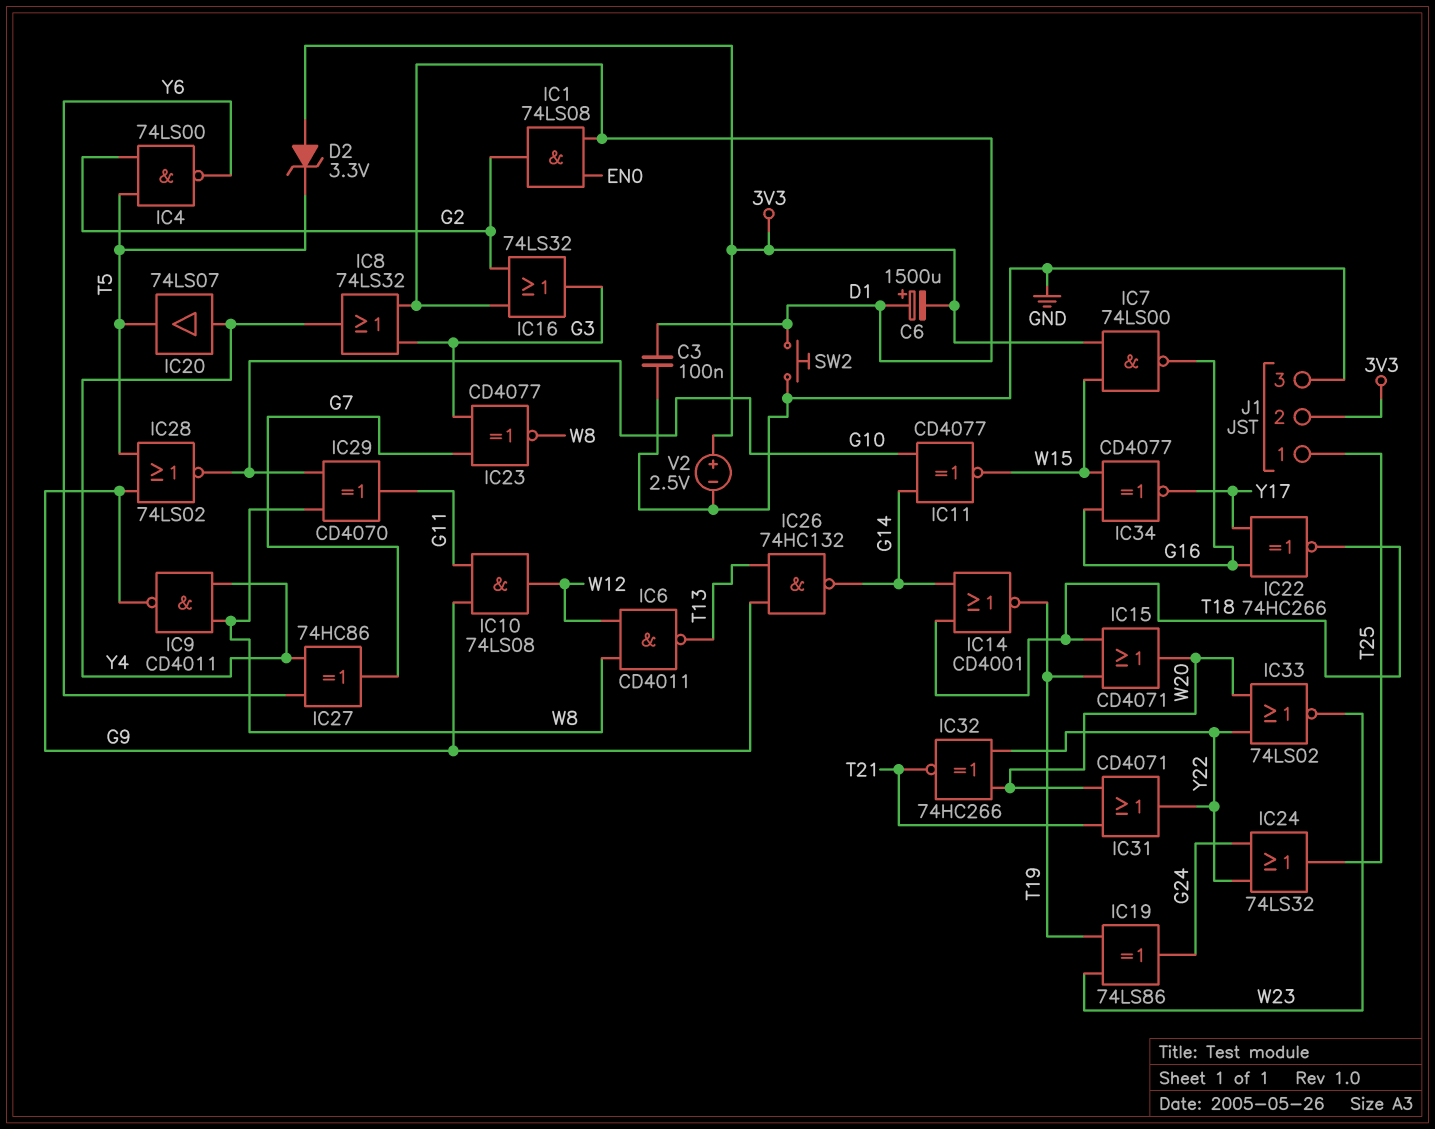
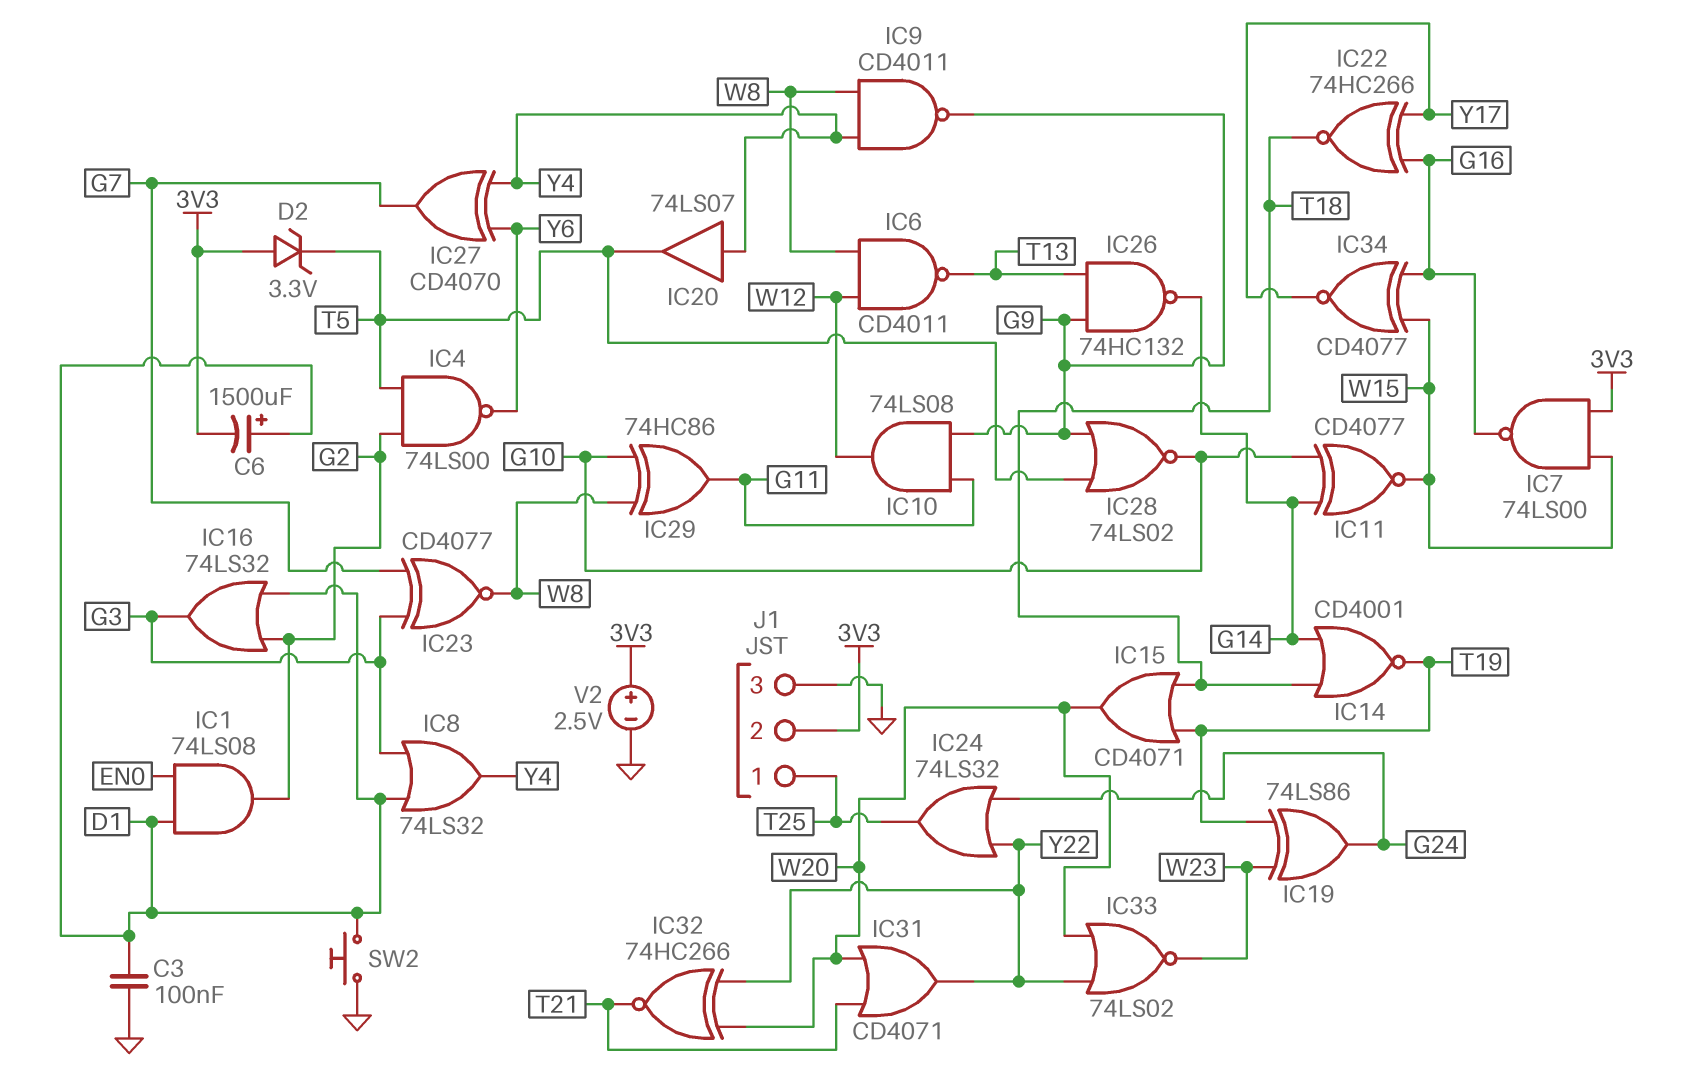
IC27: XOR 74HC86 (in Y4, in Y6, out G7) -> XOR CD4070 (in Y4, in Y6, out G7)
IC29: XOR CD4070 (in G10, in W8, out G11) -> XOR 74HC86 (in G10, in W8, out G11)

